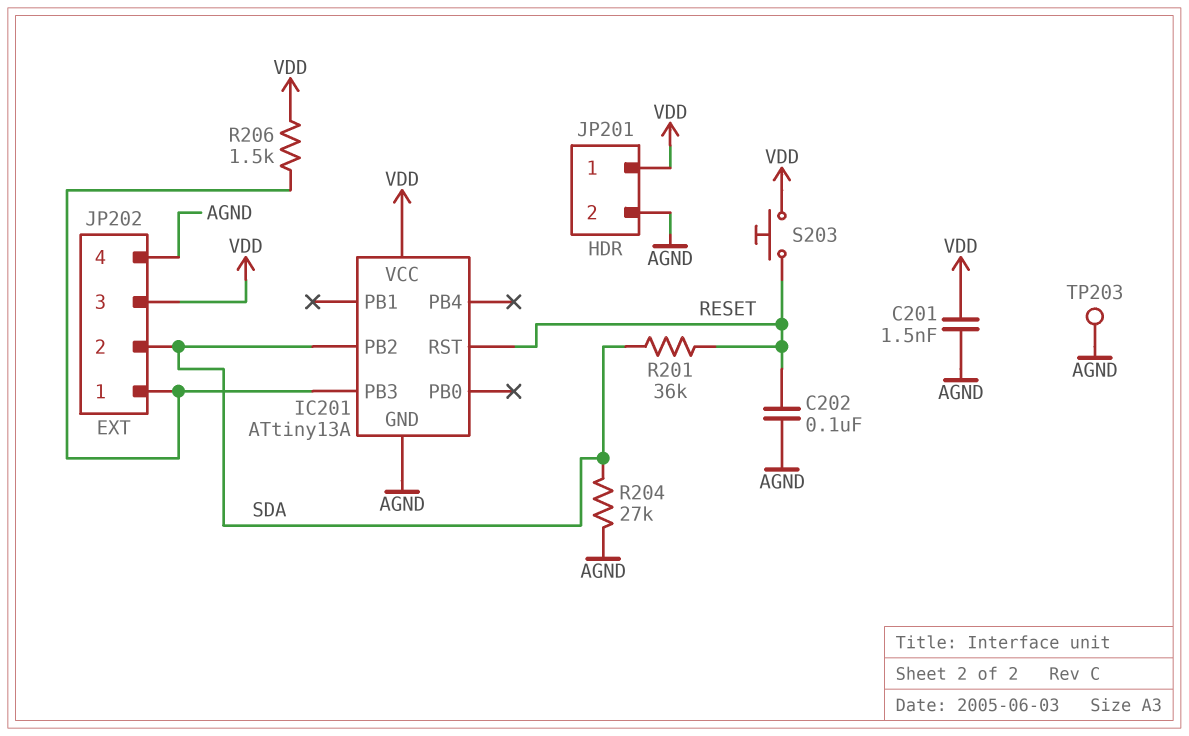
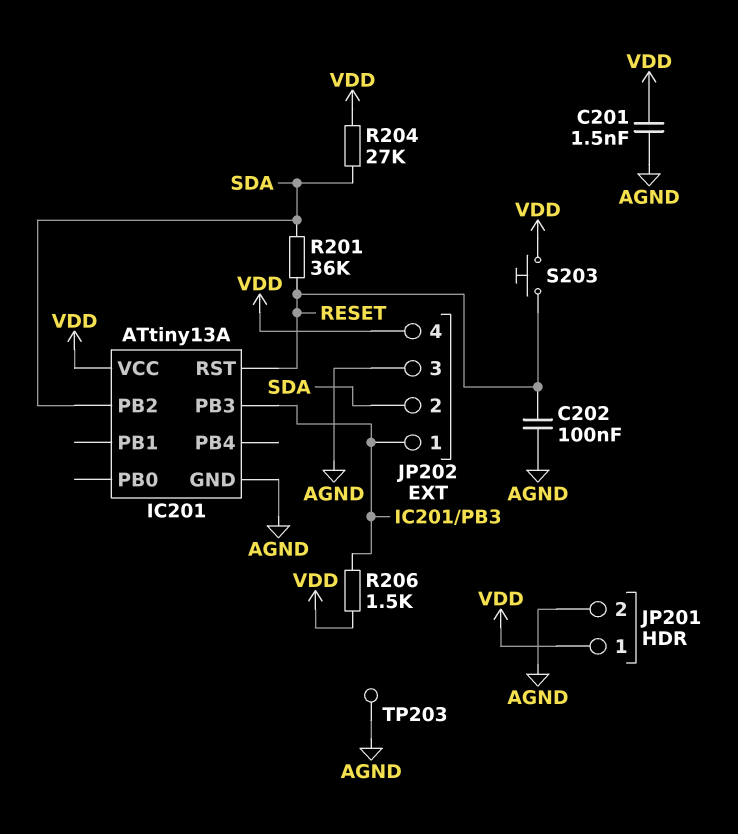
JP202 pin 3: VDD -> AGND
JP202 pin 4: AGND -> VDD
R204: 27k (AGND, SDA) -> 27k (SDA, VDD)

